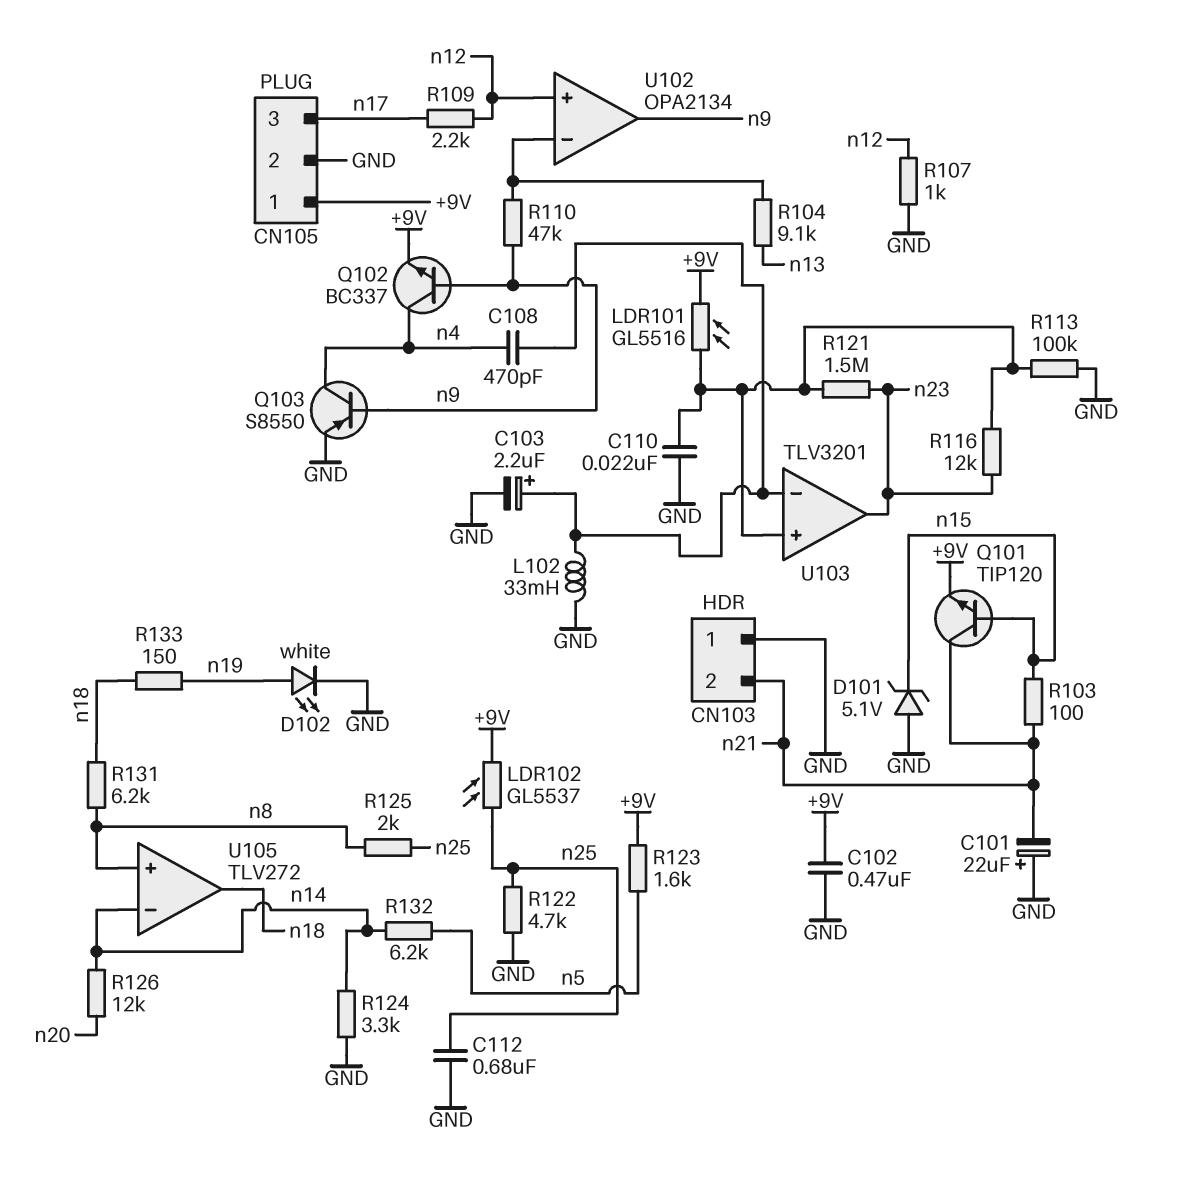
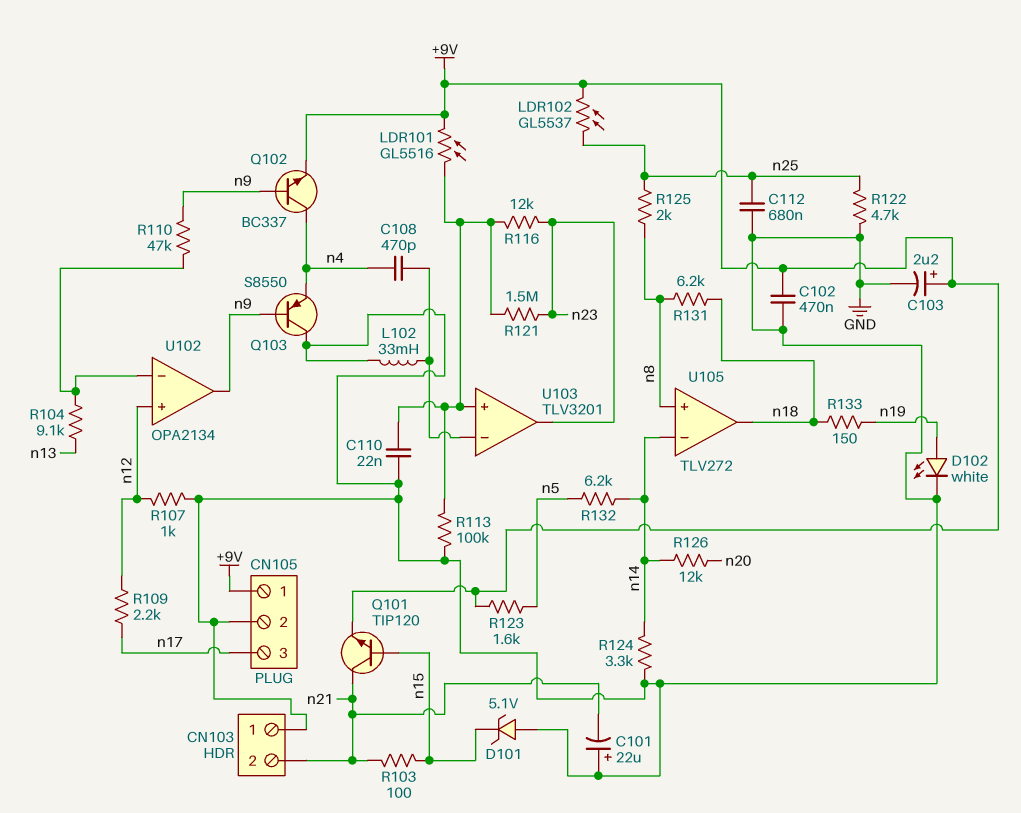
C103: 2.2uF (plus U103/in-, minus GND) -> 2.2uF (plus +9V, minus GND)
Q103: PNP S8550 (B n9, C n4, E GND) -> PNP S8550 (B n9, C GND, E n4)

